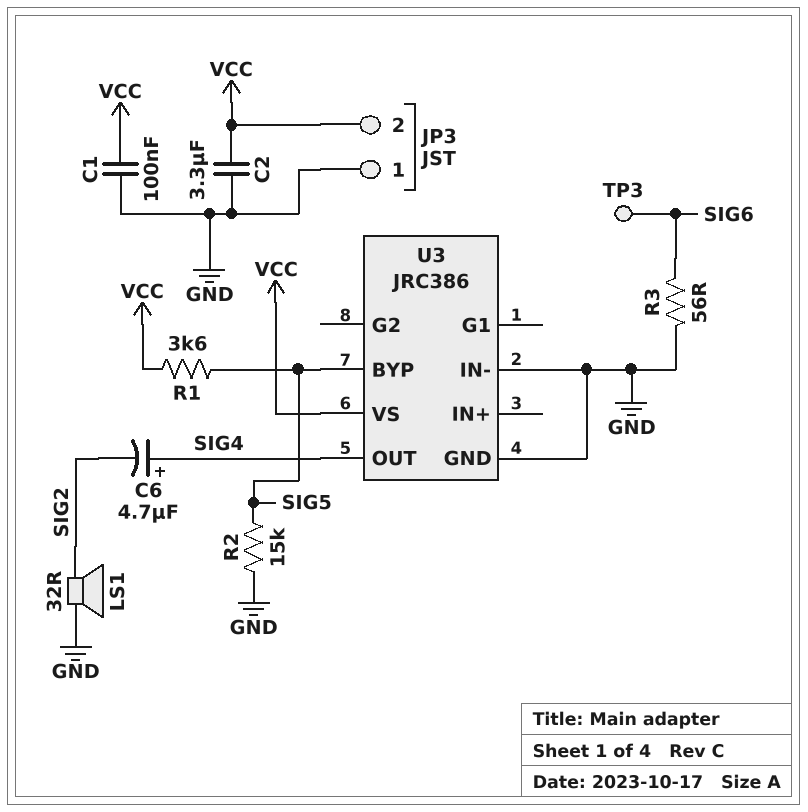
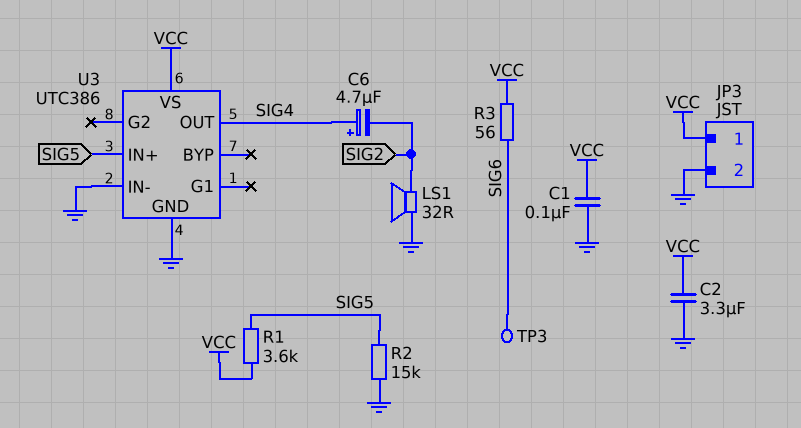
JP3 pin 1: GND -> VCC
JP3 pin 2: VCC -> GND
R3: 56 (GND, SIG6) -> 56 (SIG6, VCC)
U3: JRC386 -> UTC386
U3 pin BYP: SIG5 -> none
U3 pin IN+: none -> SIG5

